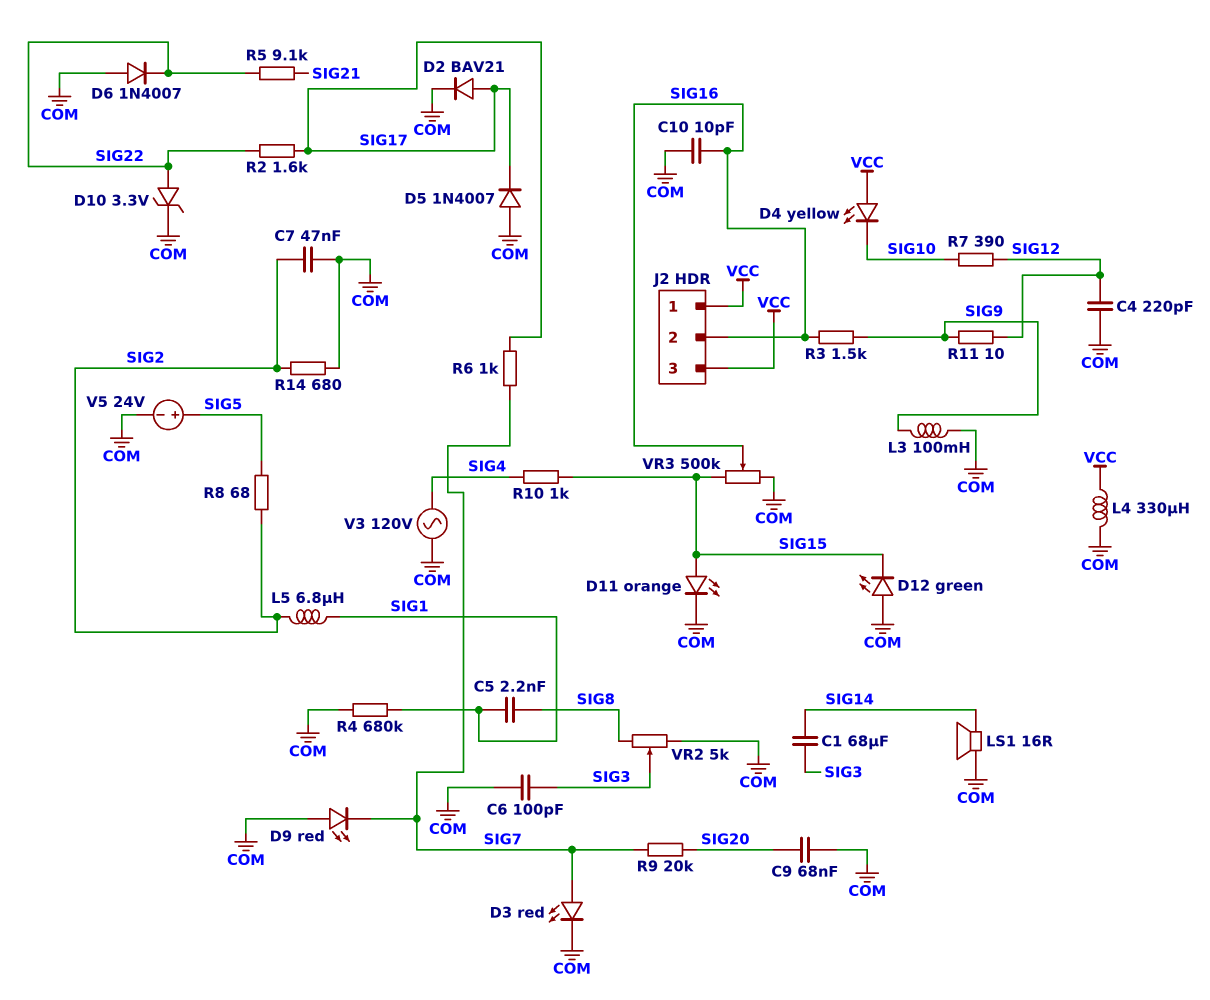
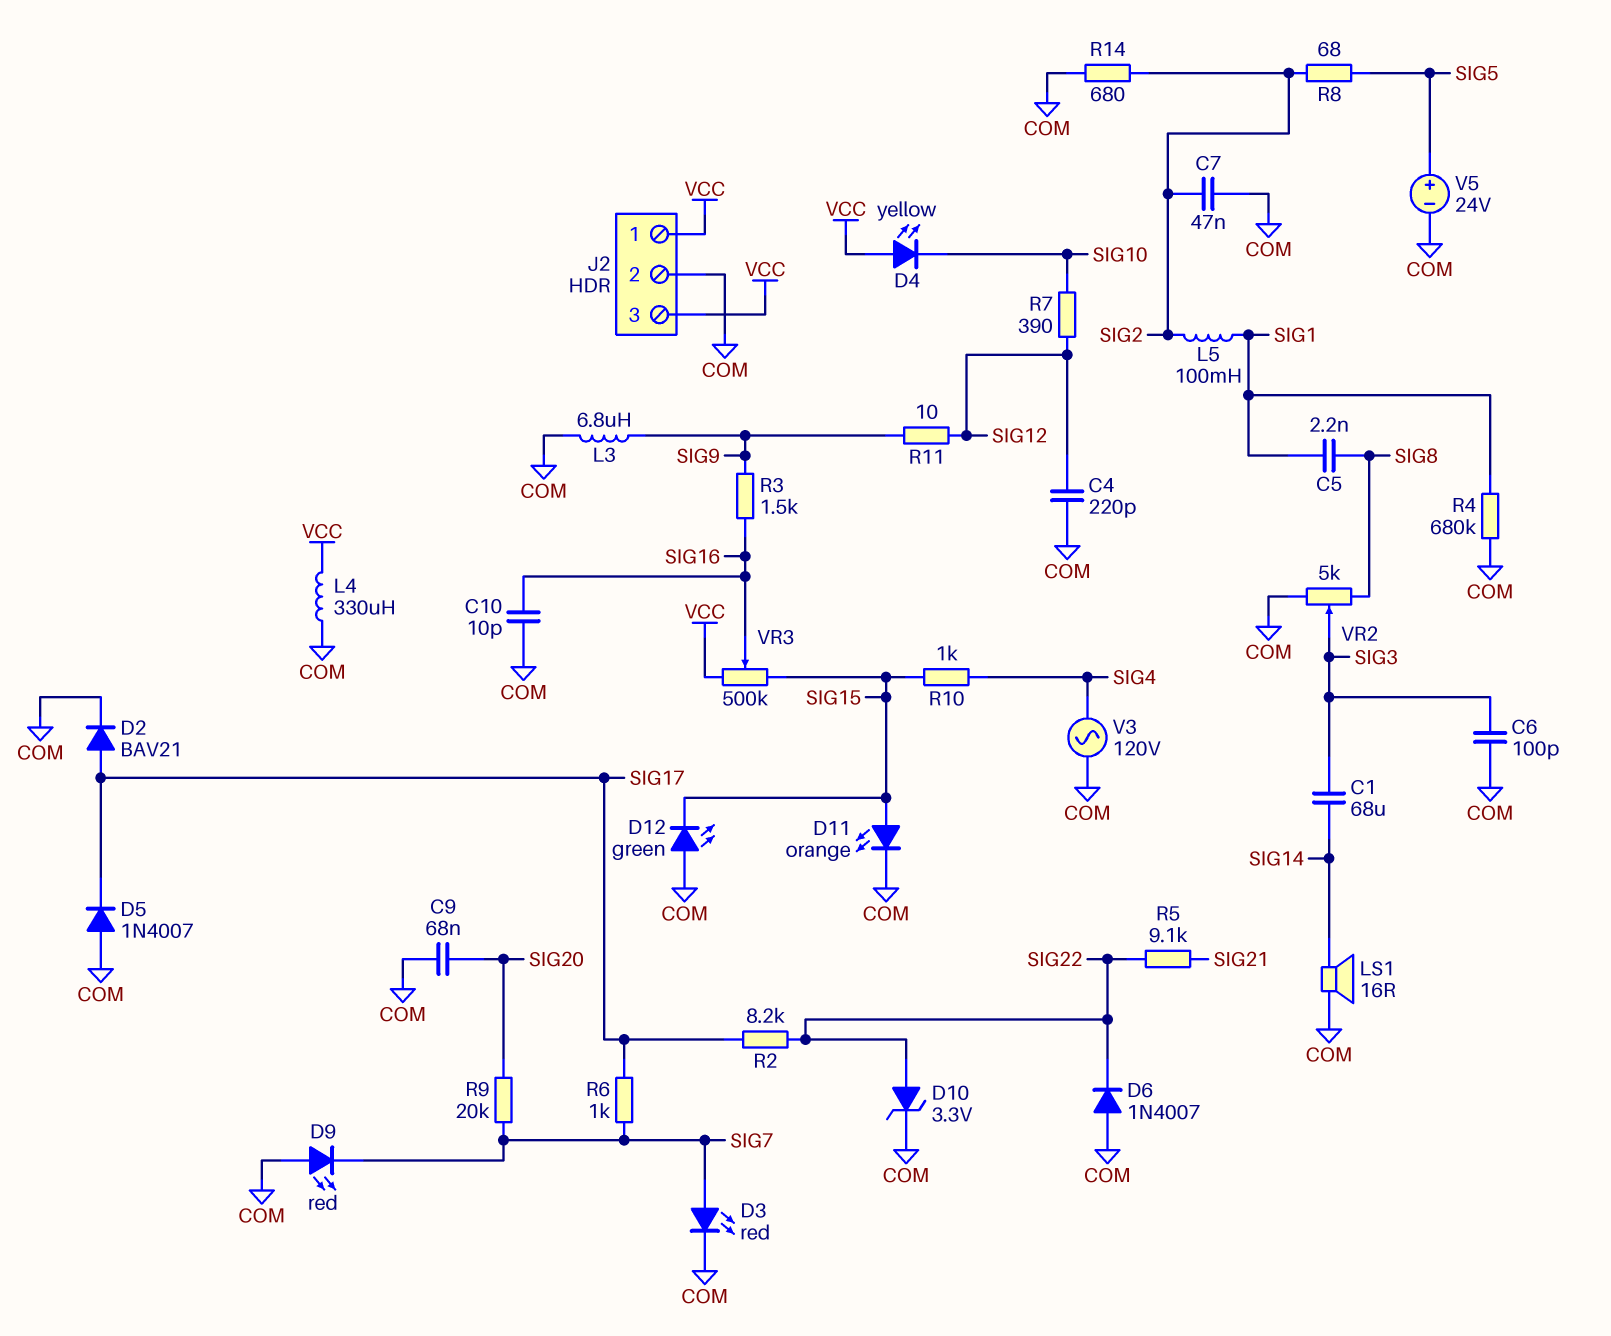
J2 pin 2: SIG16 -> COM
L3: 100mH (COM, SIG9) -> 6.8uH (COM, SIG9)
L5: 6.8uH (SIG1, SIG2) -> 100mH (SIG1, SIG2)
R2: 1.6k (SIG17, SIG22) -> 8.2k (SIG17, SIG22)
VR3: 500k (COM, SIG15, wiper SIG16) -> 500k (SIG15, VCC, wiper SIG16)

